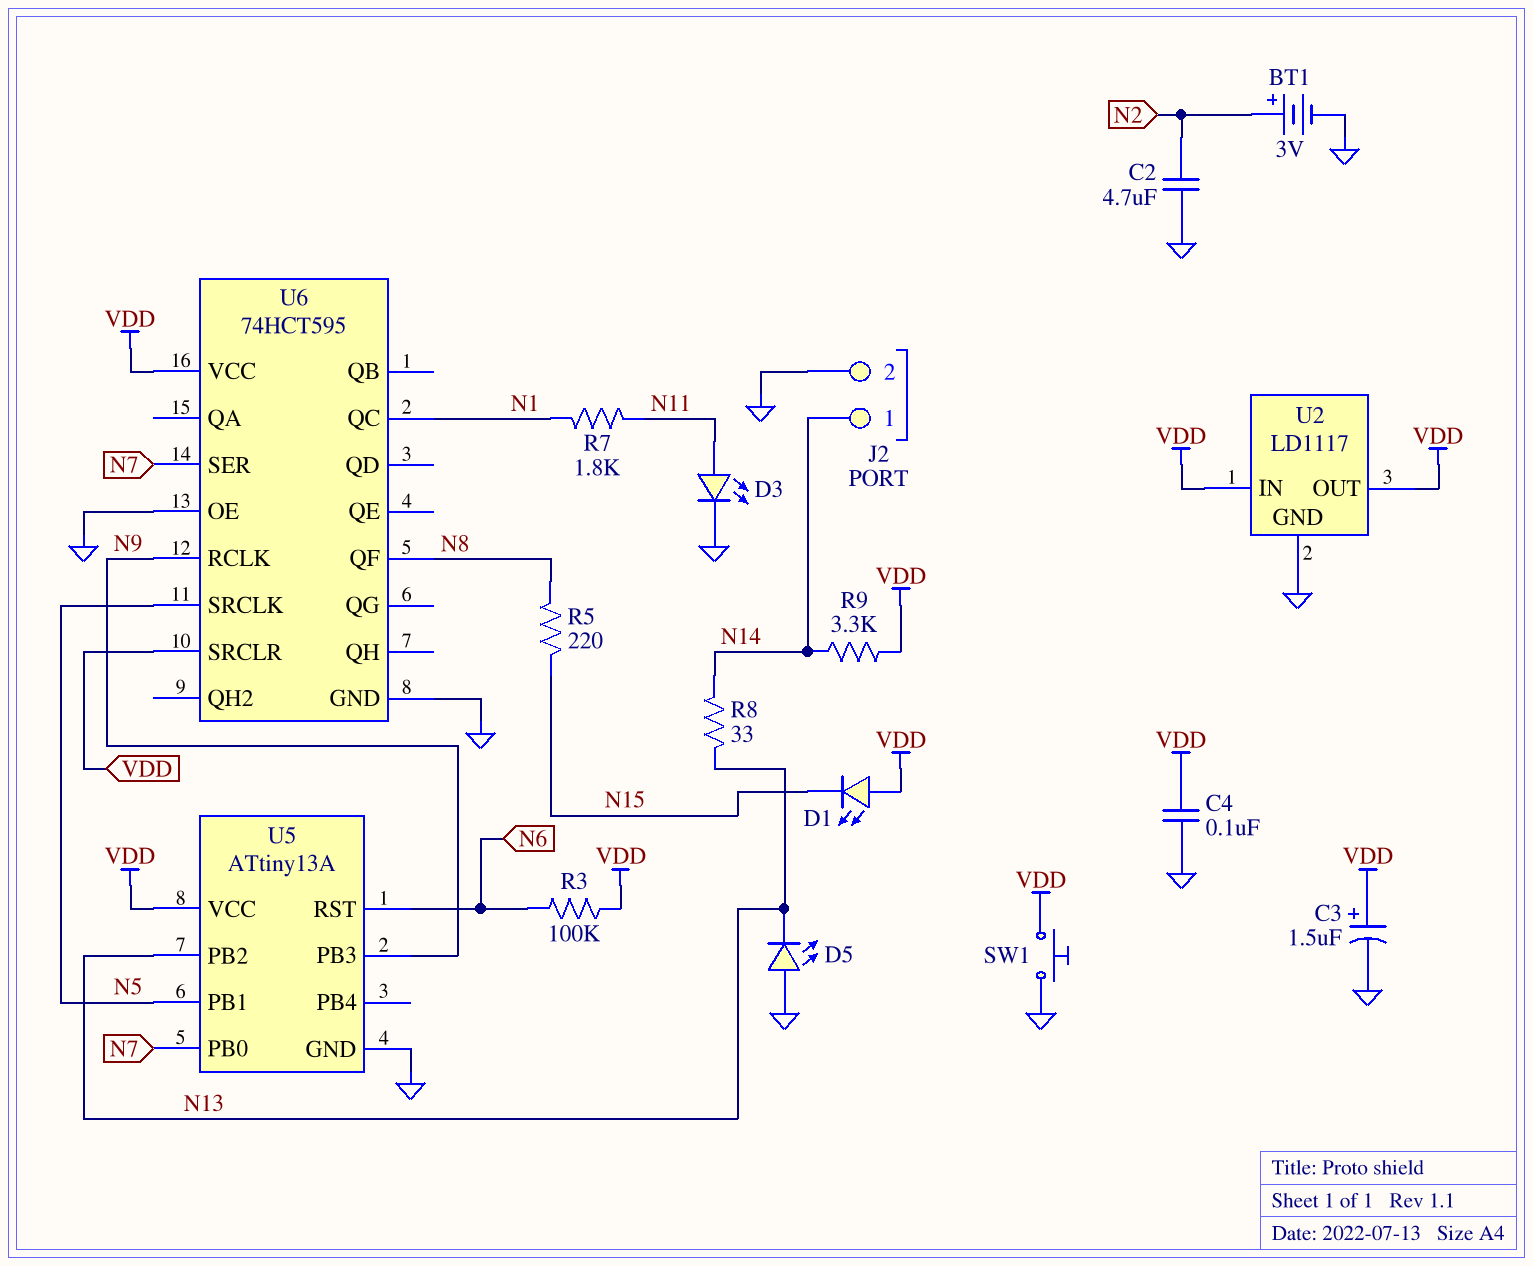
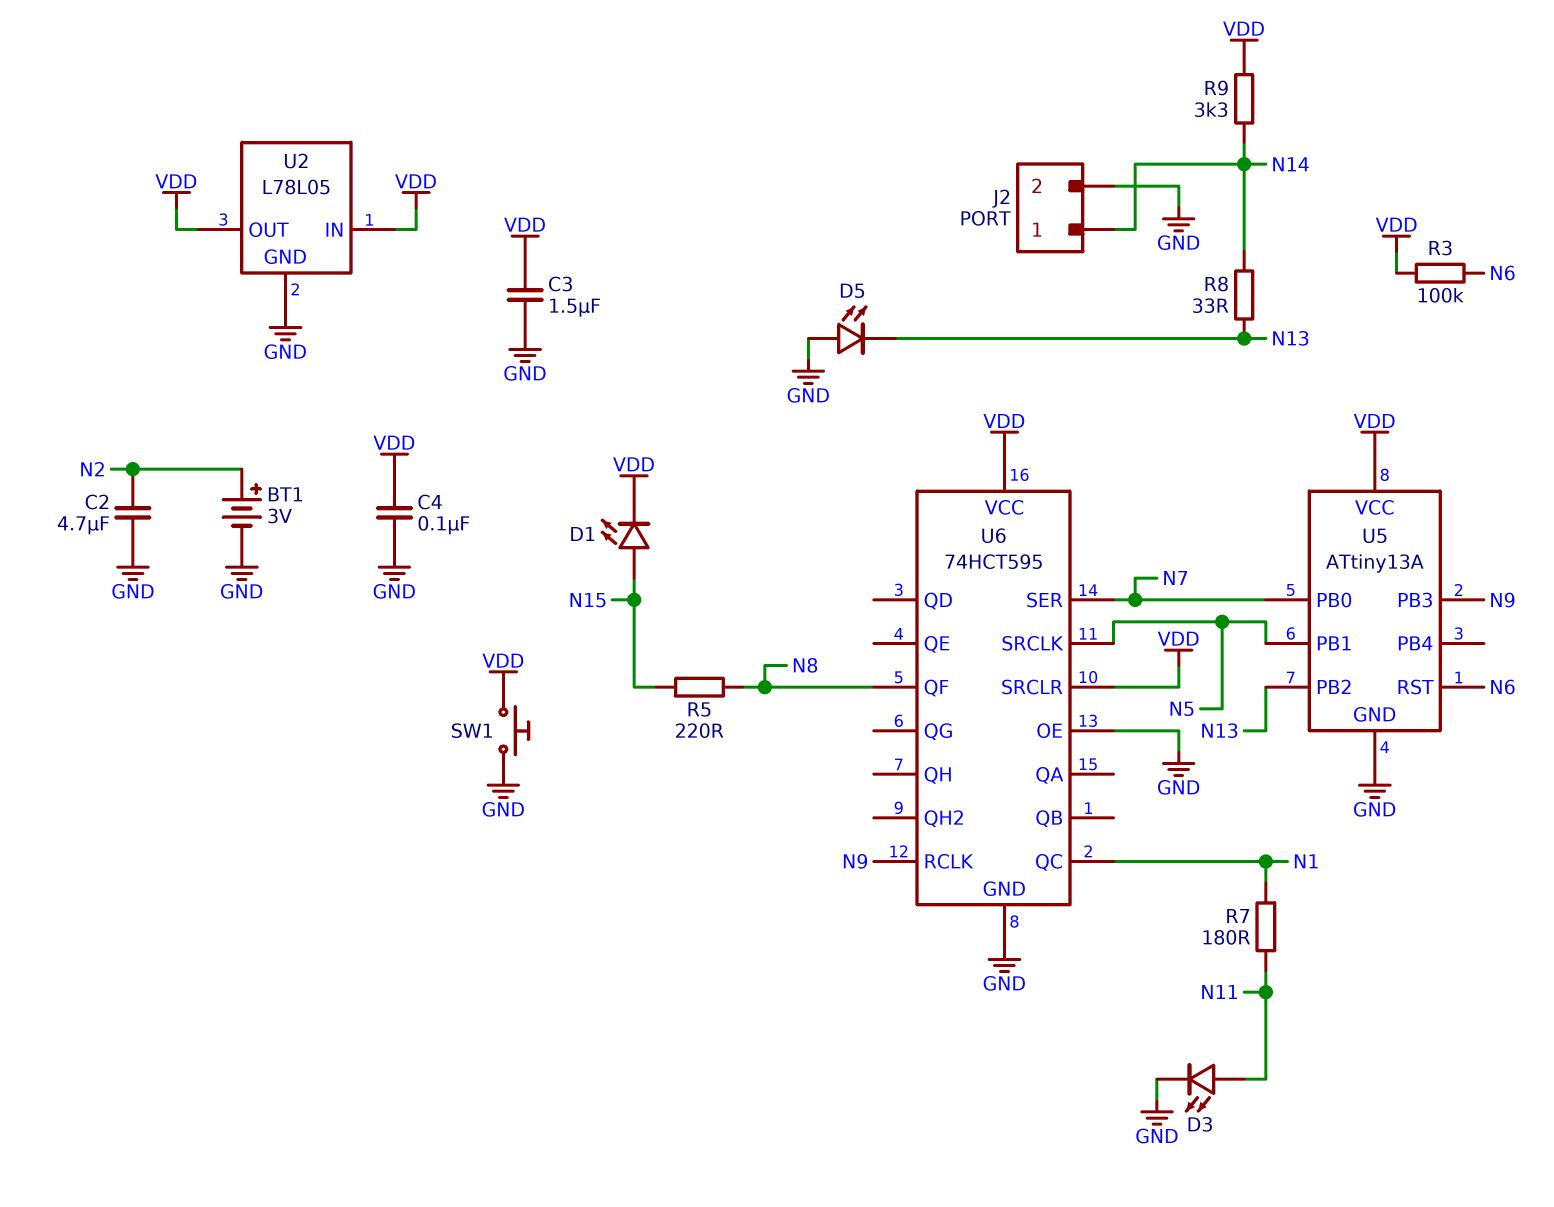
C3: 1.5uF (plus VDD, minus GND) -> 1.5uF (GND, VDD)
D1: LED (A VDD, K N15) -> LED (A N15, K VDD)
R7: 1.8k (N1, N11) -> 180 (N1, N11)
U2: LD1117 -> L78L05

